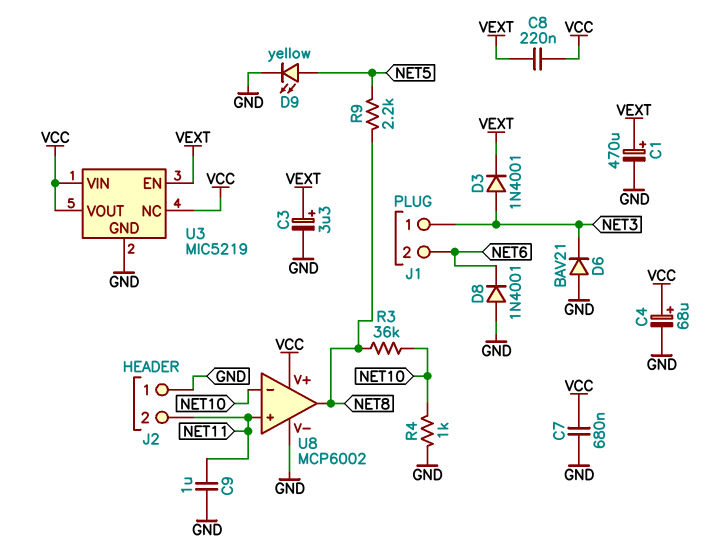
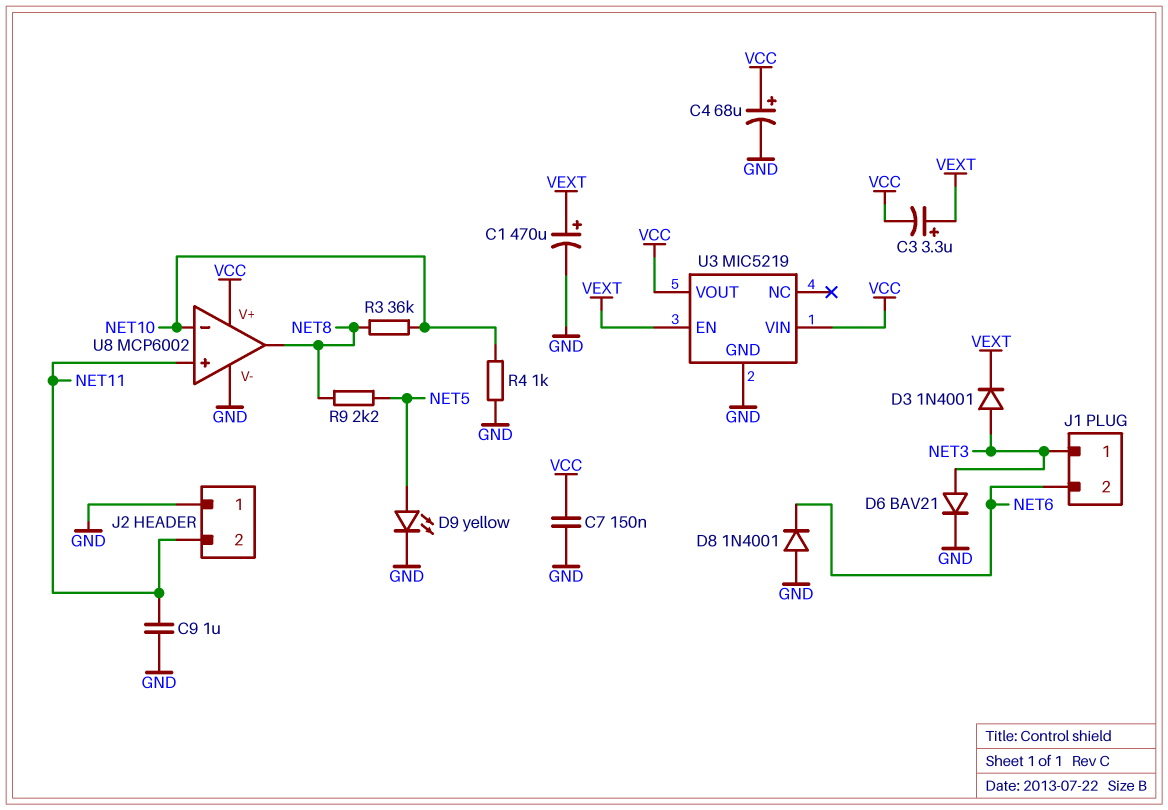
C3: 3.3uF (plus VEXT, minus GND) -> 3.3uF (plus VEXT, minus VCC)
C7: 680nF (GND, VCC) -> 150nF (GND, VCC)
C8: 220nF (VCC, VEXT) -> none
D6: diode BAV21 (A GND, K NET3) -> diode BAV21 (A NET3, K GND)
U3 pin NC: VCC -> none

